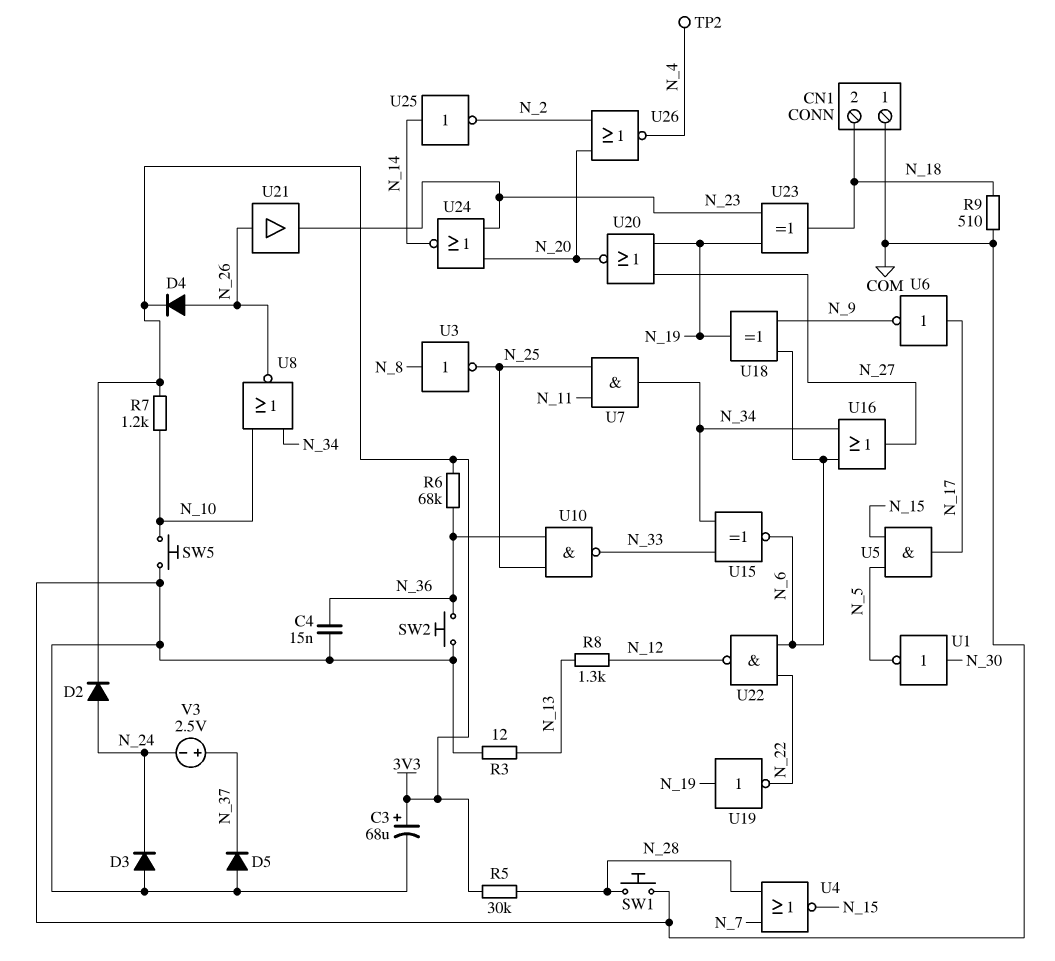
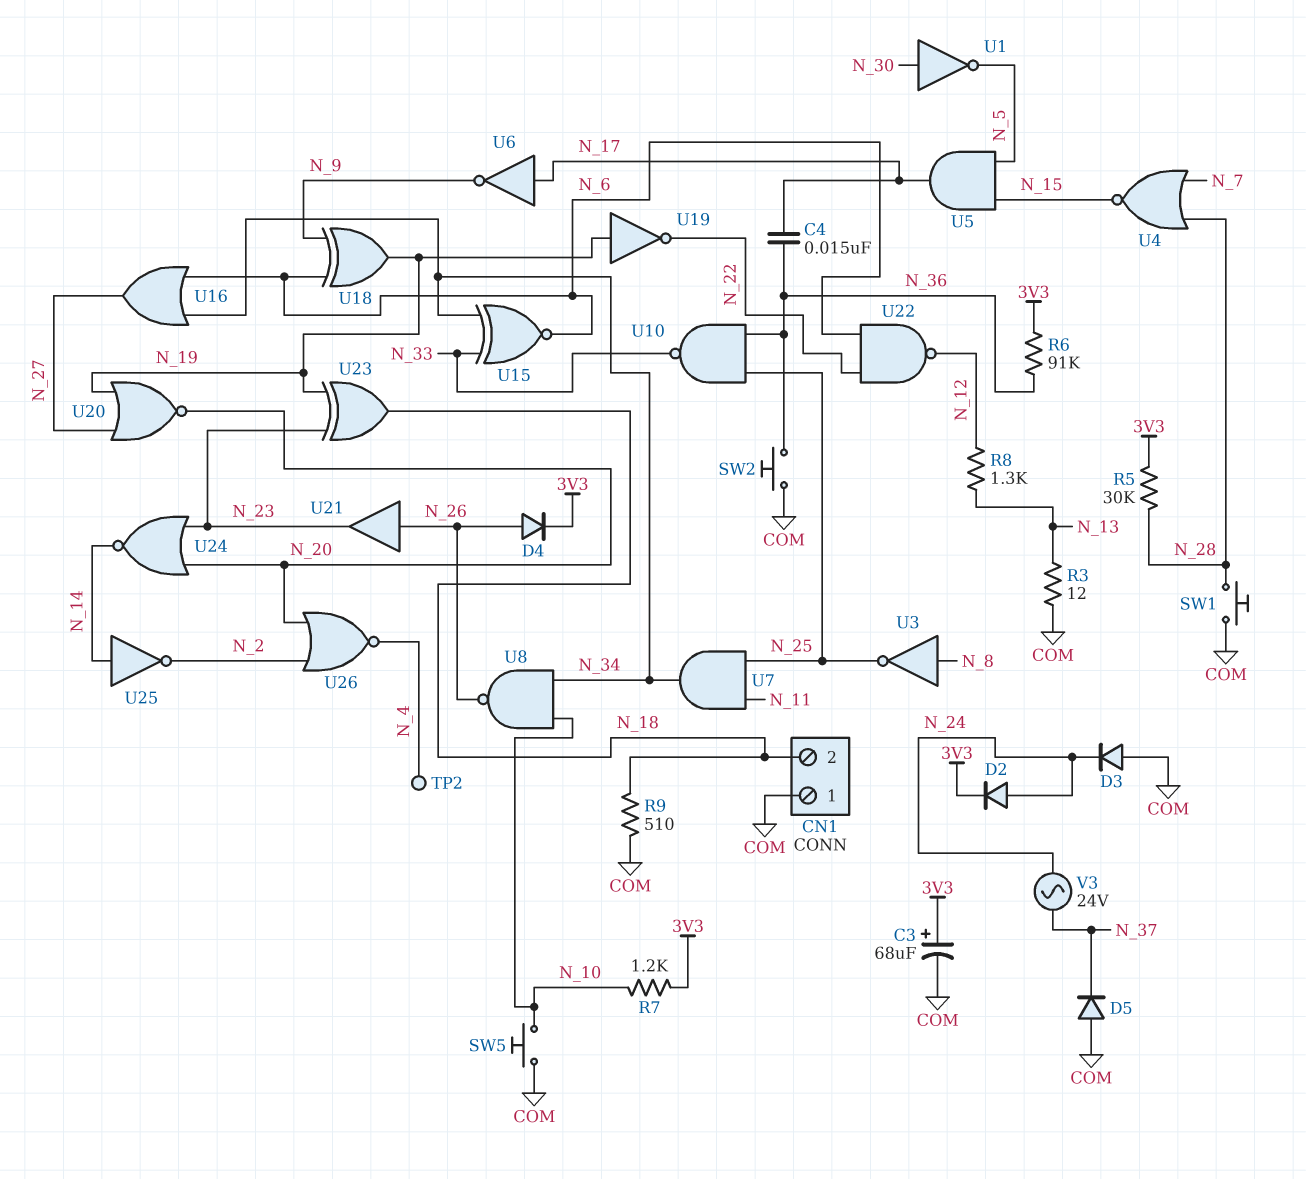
C4: 15nF (COM, N_36) -> 15nF (N_17, N_36)
R6: 68k (3V3, N_36) -> 91k (3V3, N_36)
U8: NOR (in N_10, in N_34, out N_26) -> NAND (in N_10, in N_34, out N_26)
V3: 2.5V (plus N_37, minus N_24) -> AC 24V (N_24, N_37)

